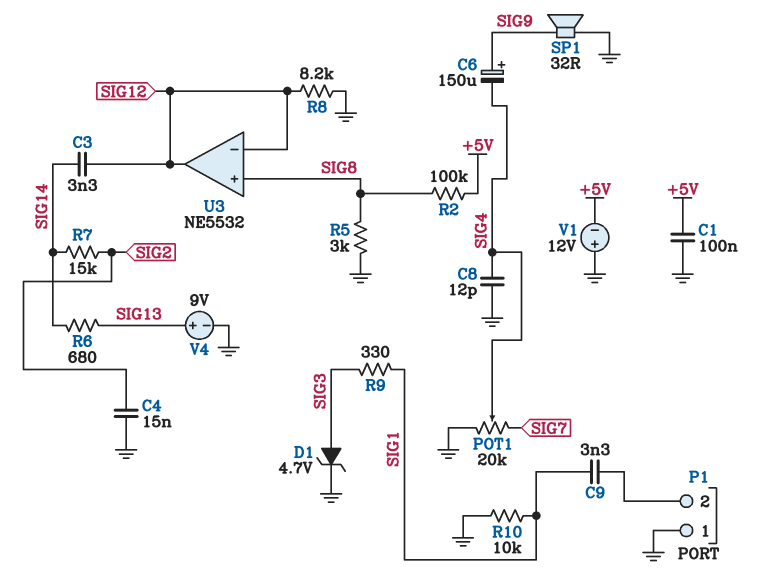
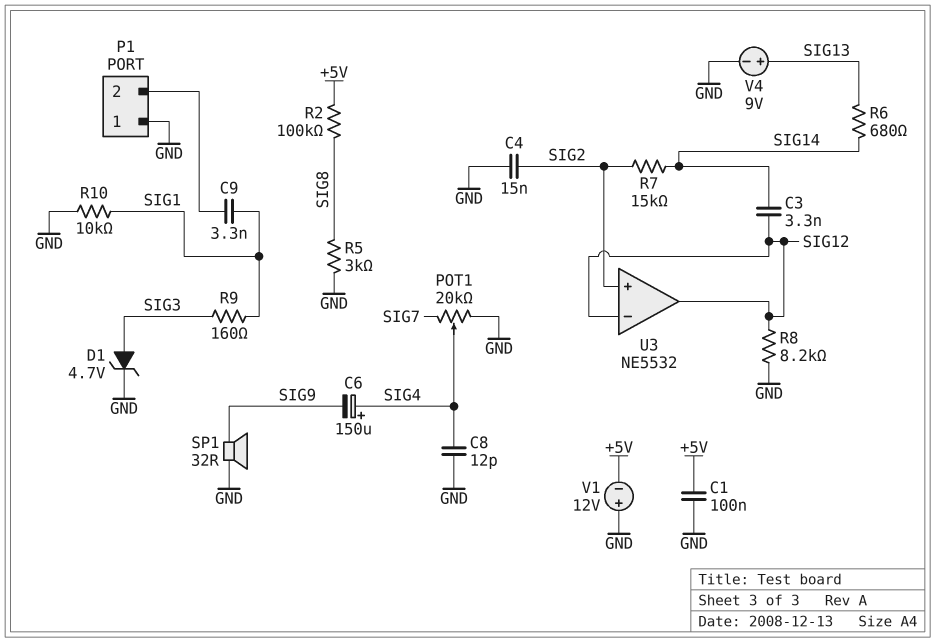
C6: 150uF (plus SIG9, minus SIG4) -> 150uF (plus SIG4, minus SIG9)
R9: 330 (SIG1, SIG3) -> 160 (SIG1, SIG3)
U3 pin in+: SIG8 -> SIG2

